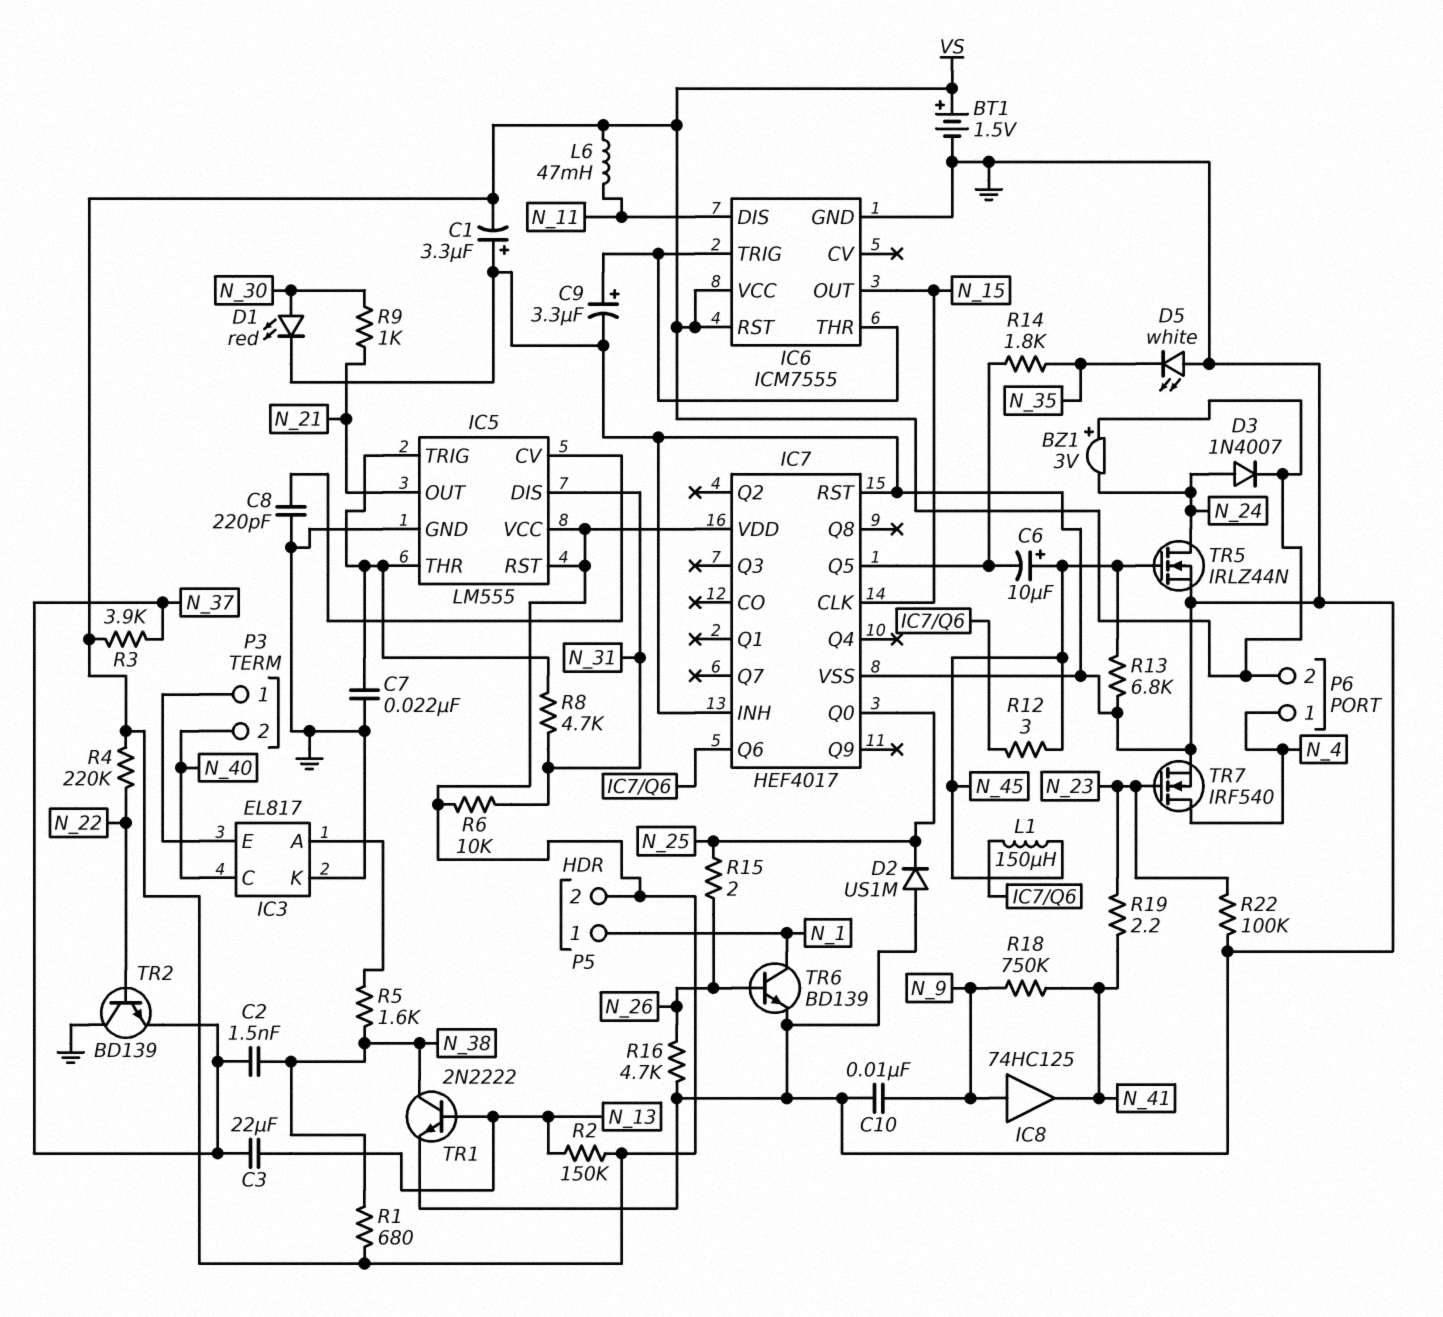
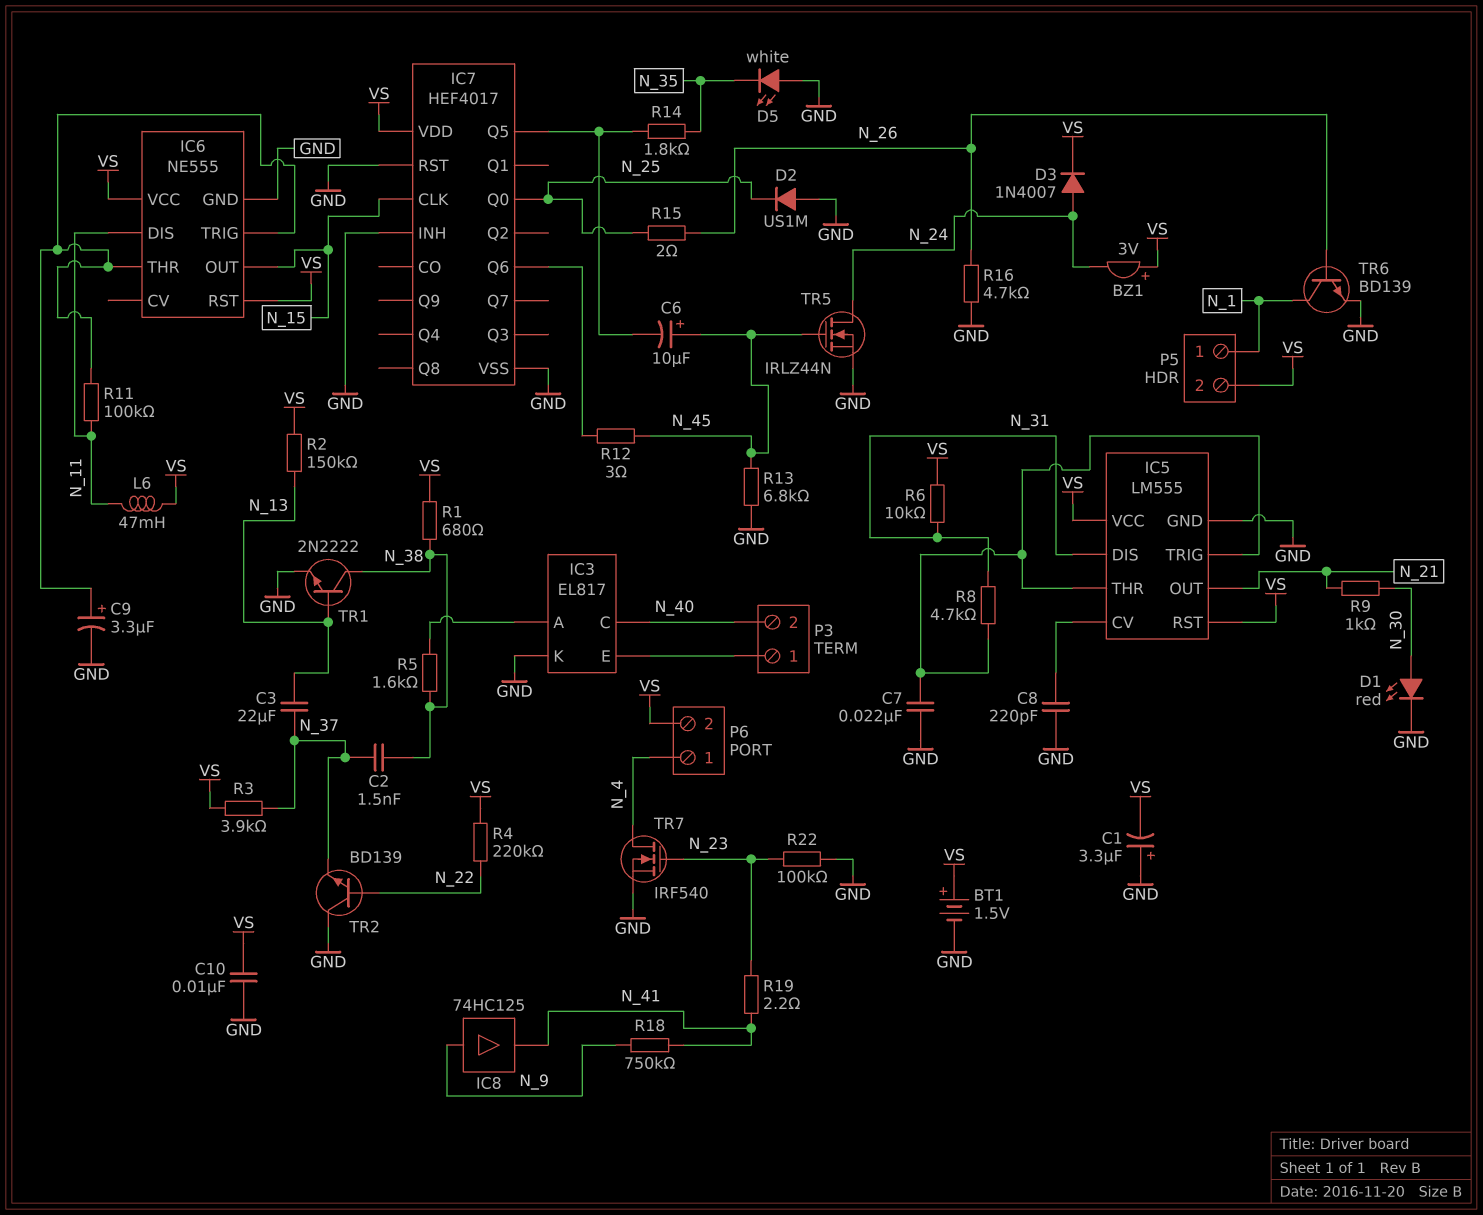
C10: 10nF (GND, N_9) -> 10nF (GND, VS)
IC6: ICM7555 -> NE555
L1: 150uH (IC7/Q6, N_45) -> none
R11: none -> 100k (IC6/THR, N_11)

